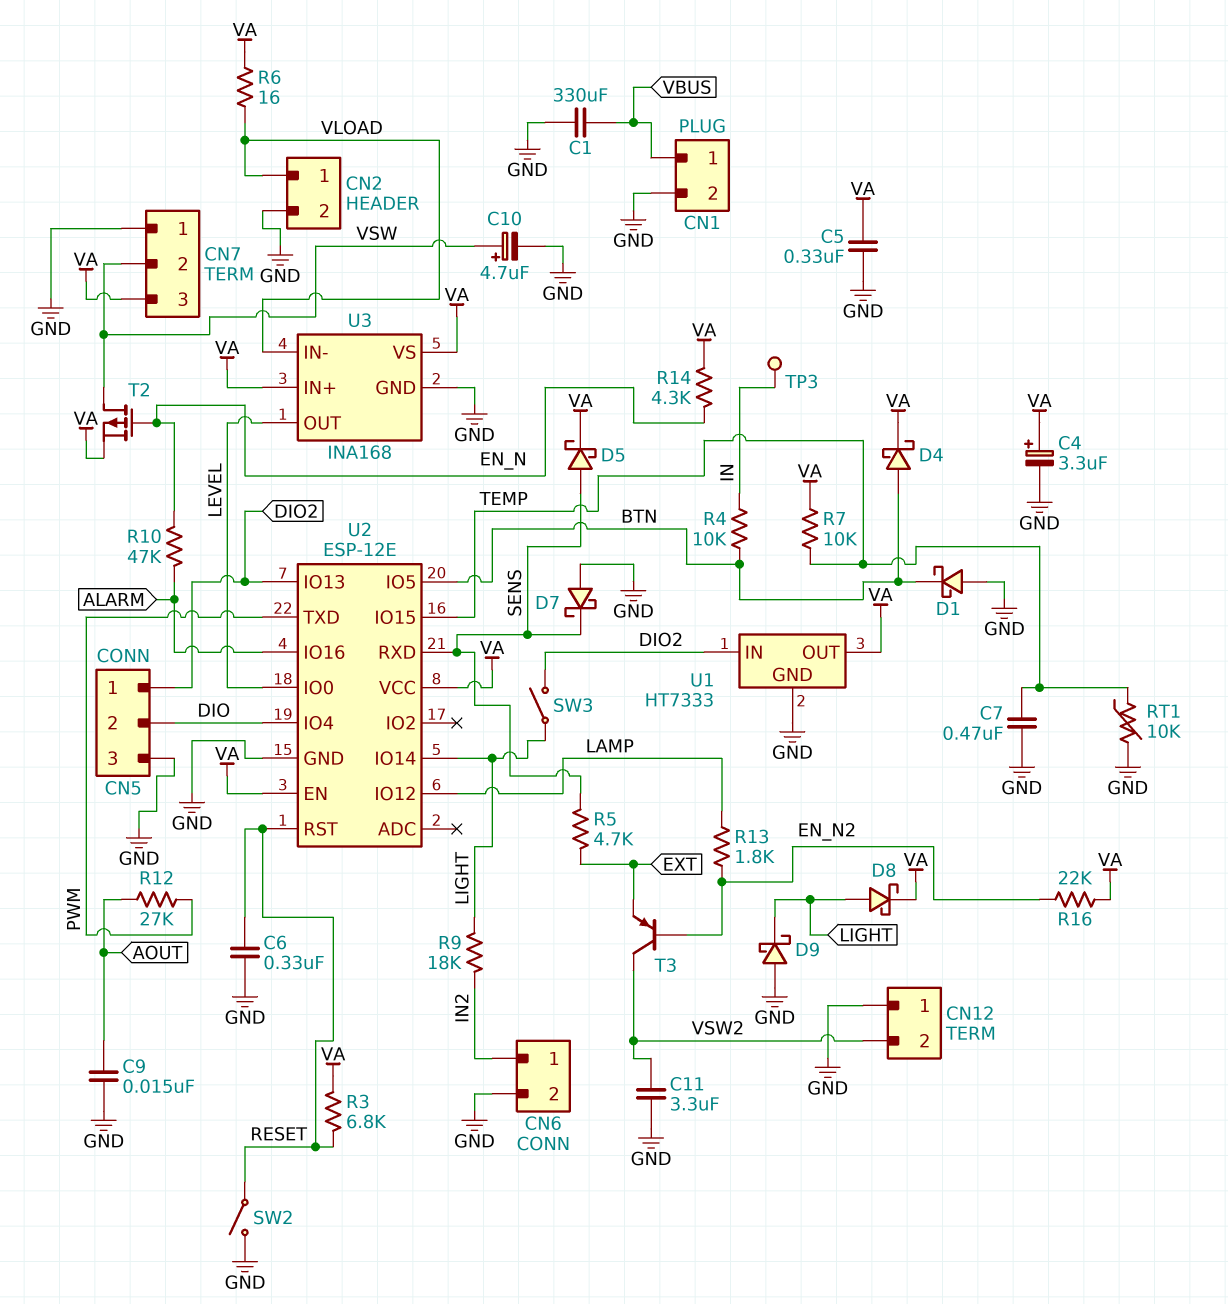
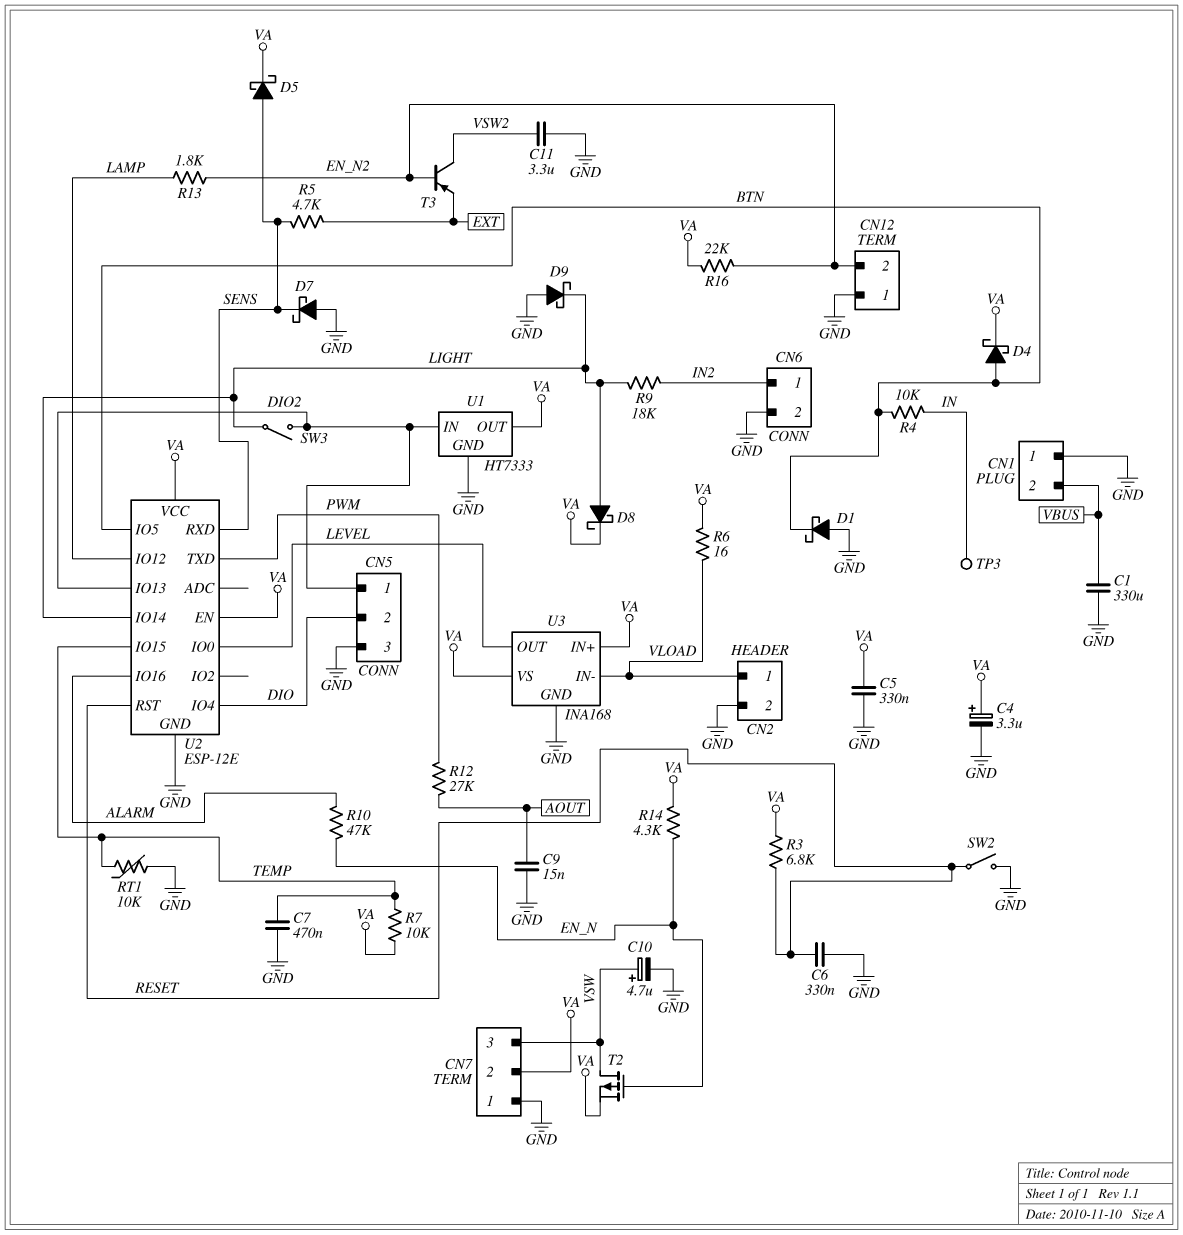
CN1 pin 1: VBUS -> GND
CN1 pin 2: GND -> VBUS
CN7 pin 2: VSW -> VA
CN7 pin 3: VA -> VSW
CN12 pin 2: VSW2 -> EN_N2

